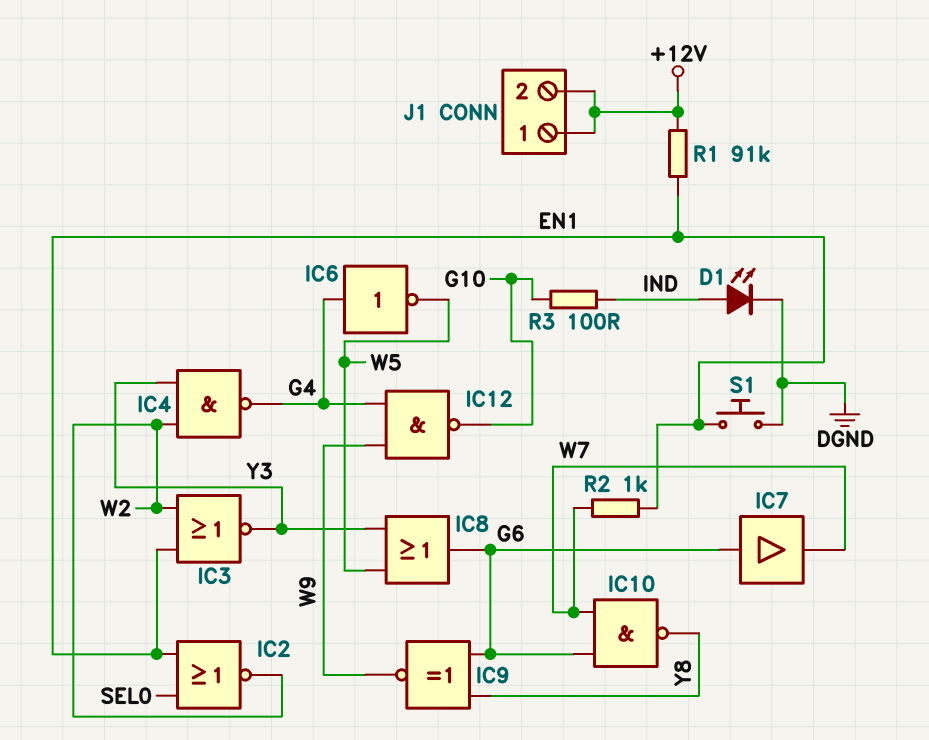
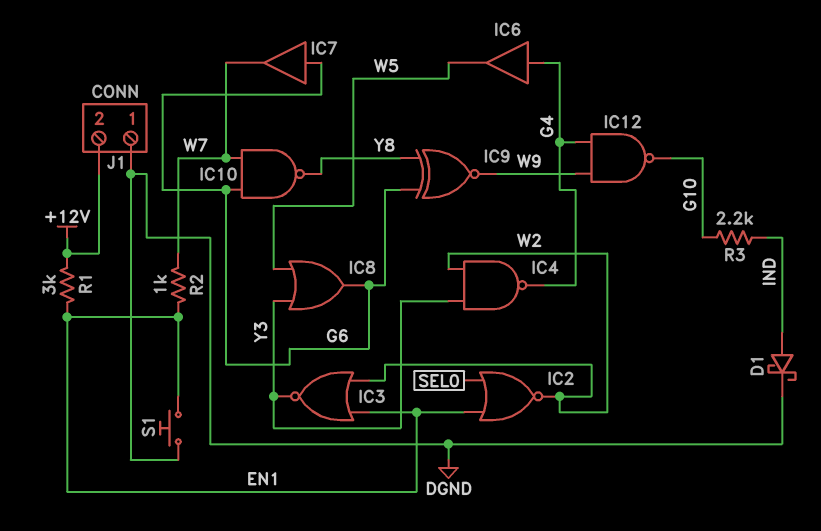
D1: LED (A IND, K DGND) -> schottky (A IND, K DGND)
IC6: NOT (in G4, out W5) -> buffer (in G4, out W5)
J1 pin 1: +12V -> DGND
R1: 91k (+12V, EN1) -> 3k (+12V, EN1)
R3: 100 (G10, IND) -> 2.2k (G10, IND)

